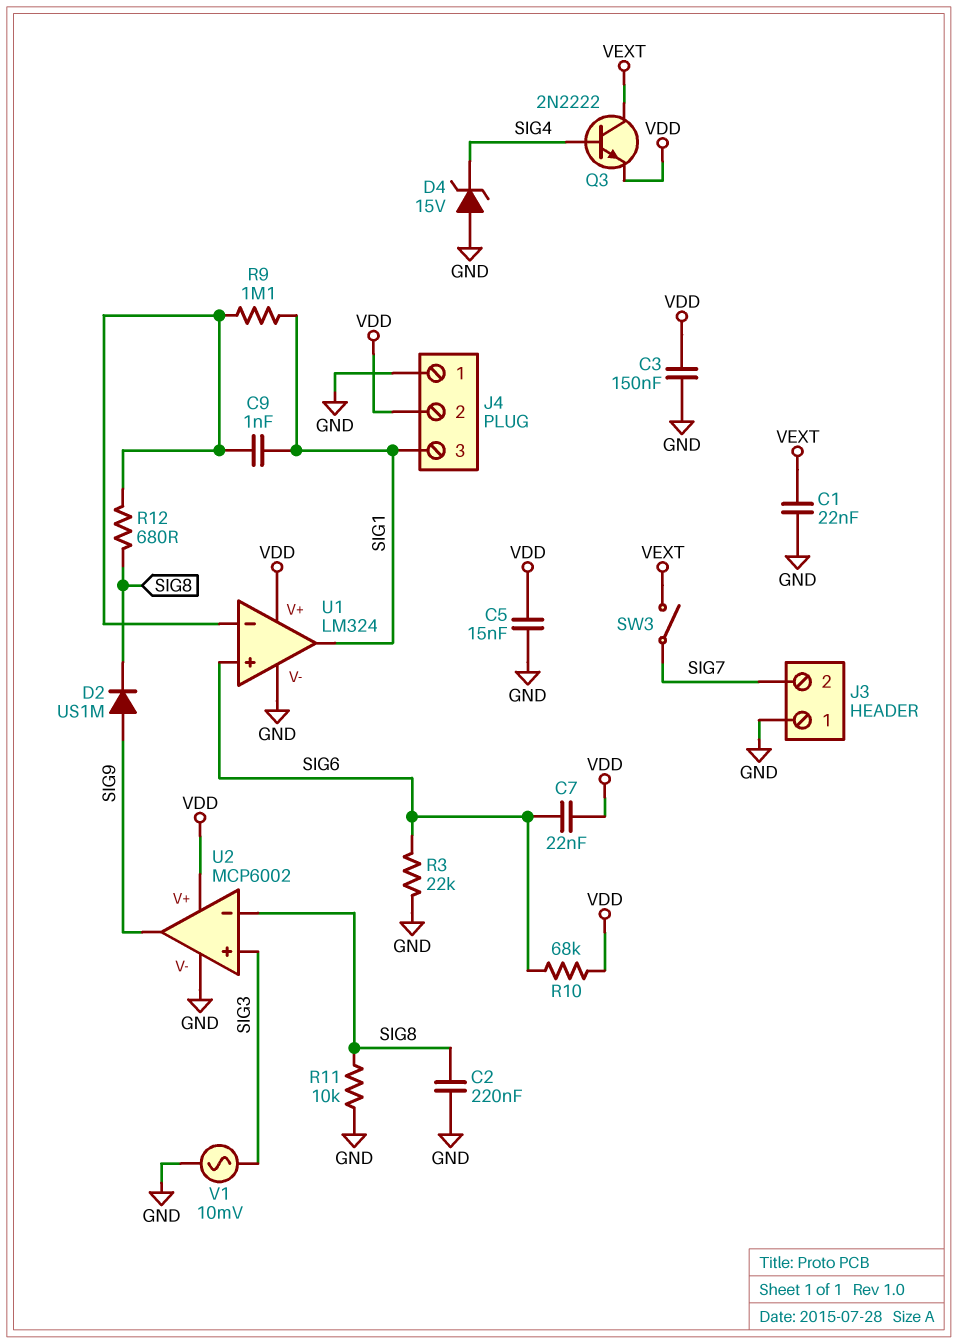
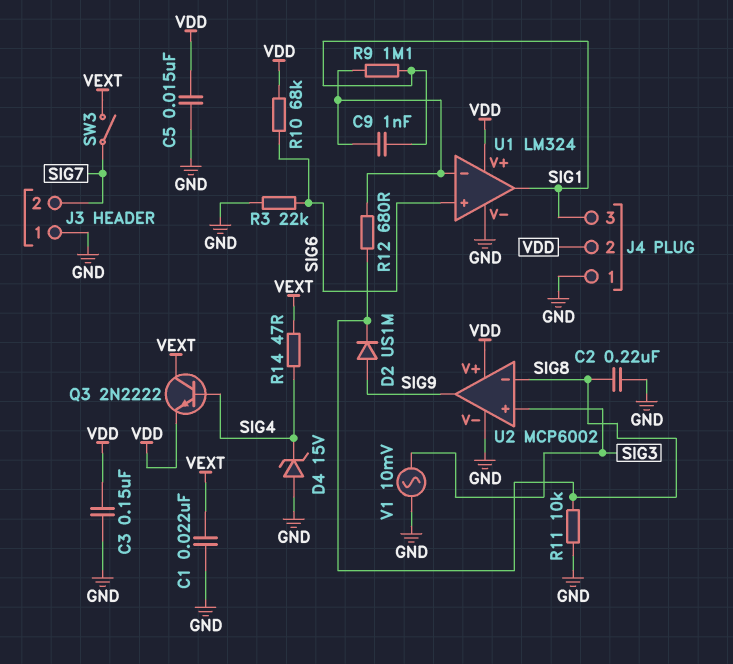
C7: 22nF (SIG6, VDD) -> none
R14: none -> 47 (SIG4, VEXT)

